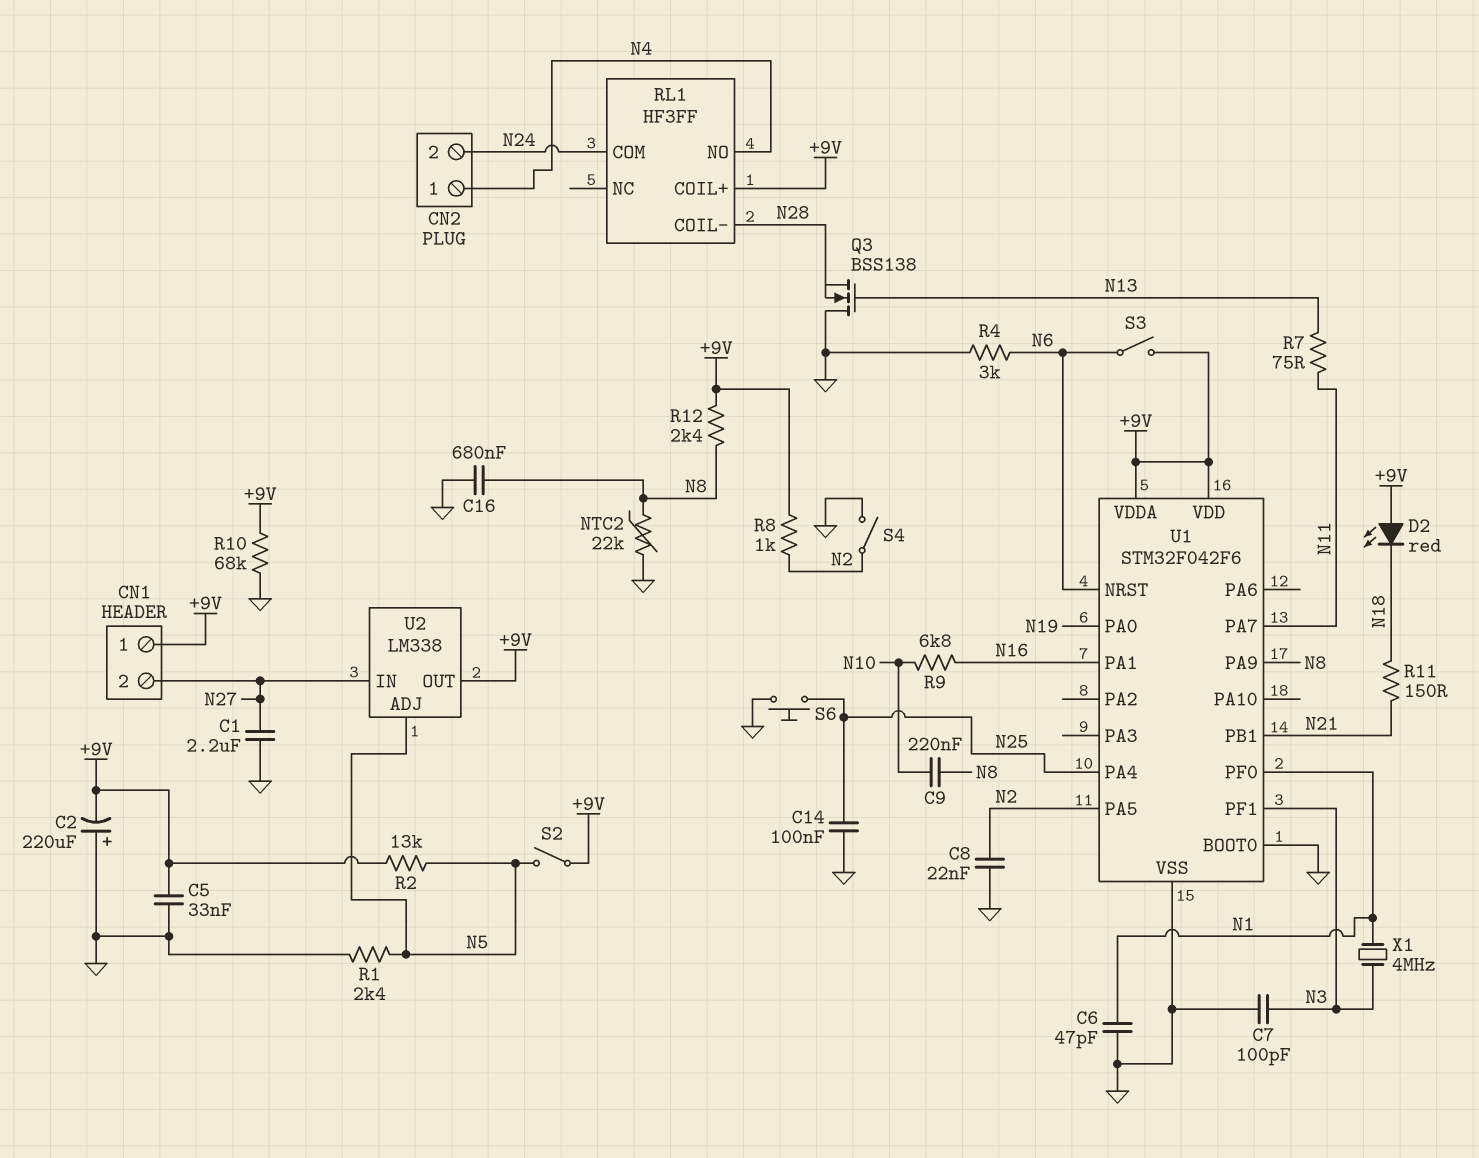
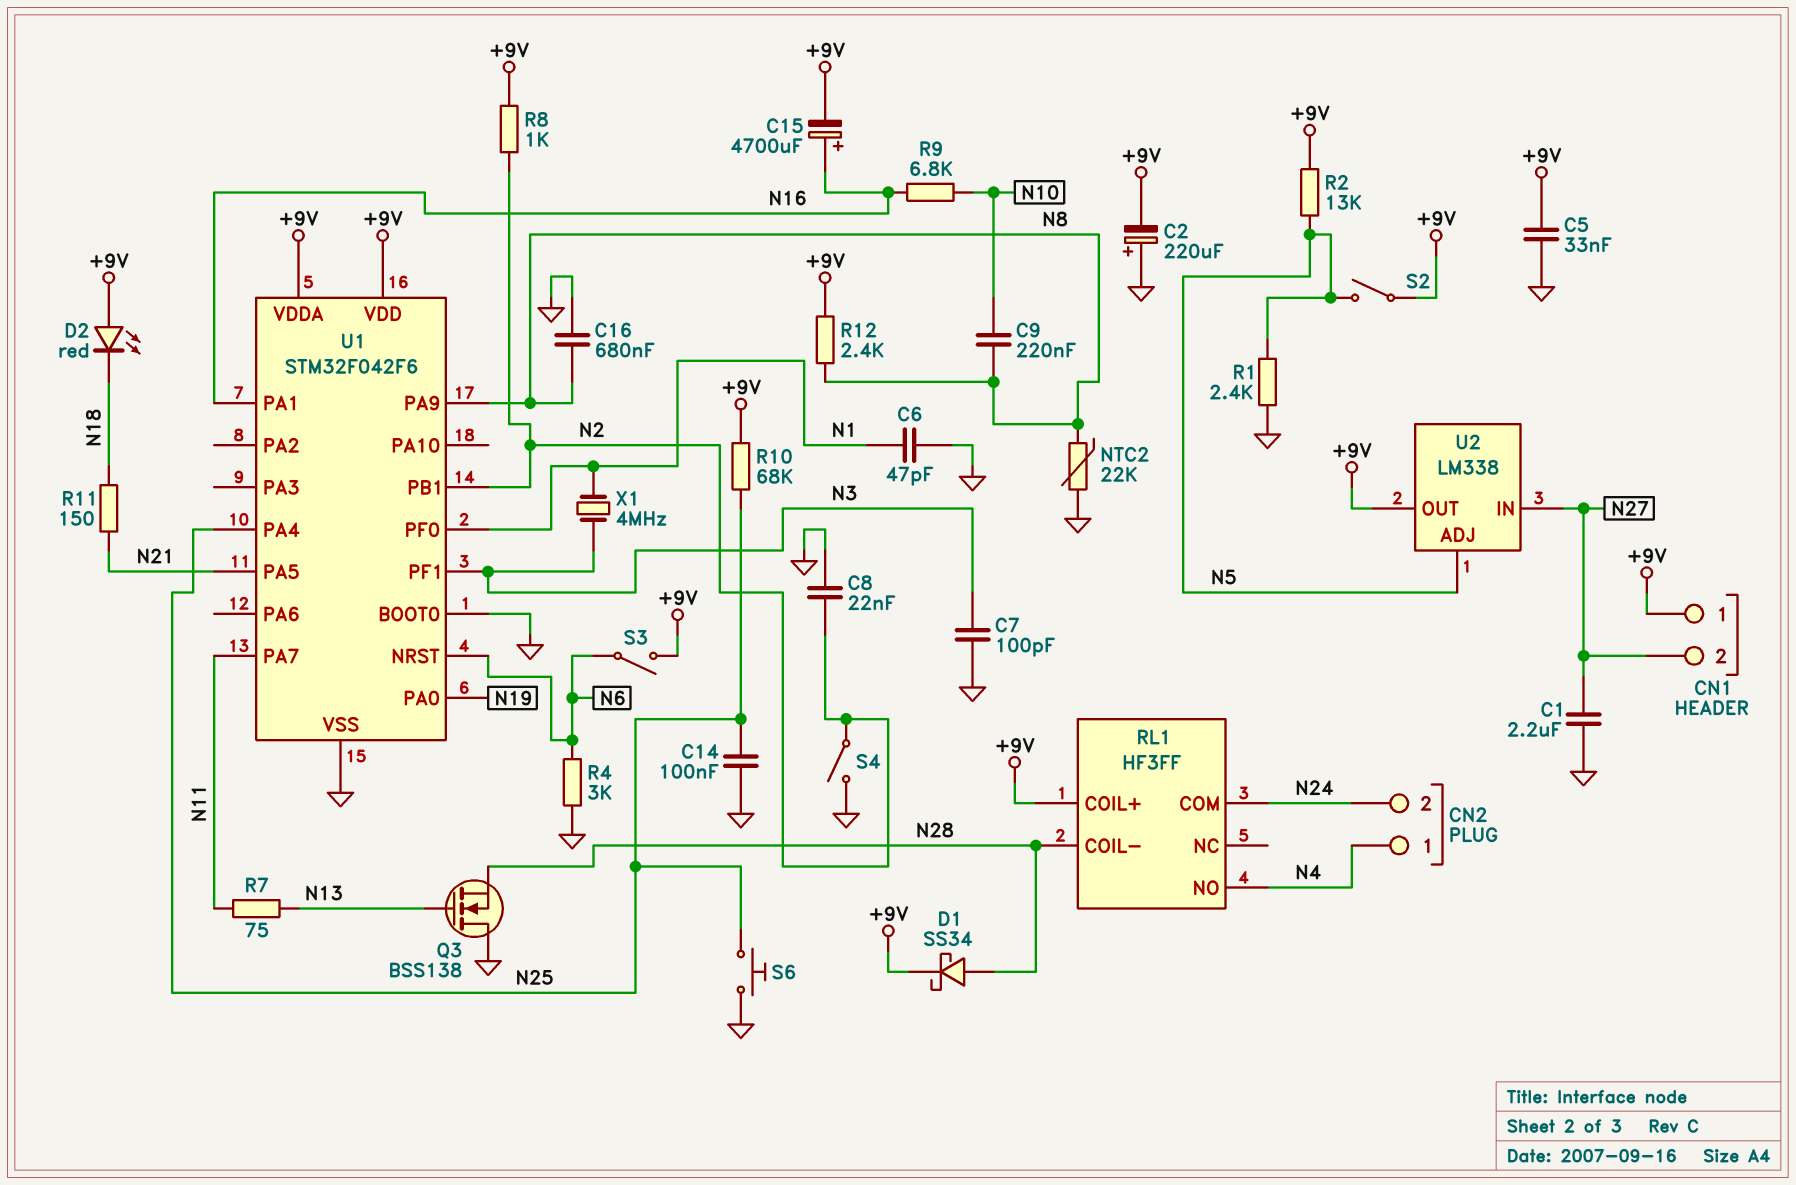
C15: none -> 4700uF (plus N16, minus +9V)
D1: none -> schottky SS34 (A N28, K +9V)
R10: 68k (+9V, GND) -> 68k (+9V, N25)
U1 pin PA5: N2 -> N21
U1 pin PB1: N21 -> N2

